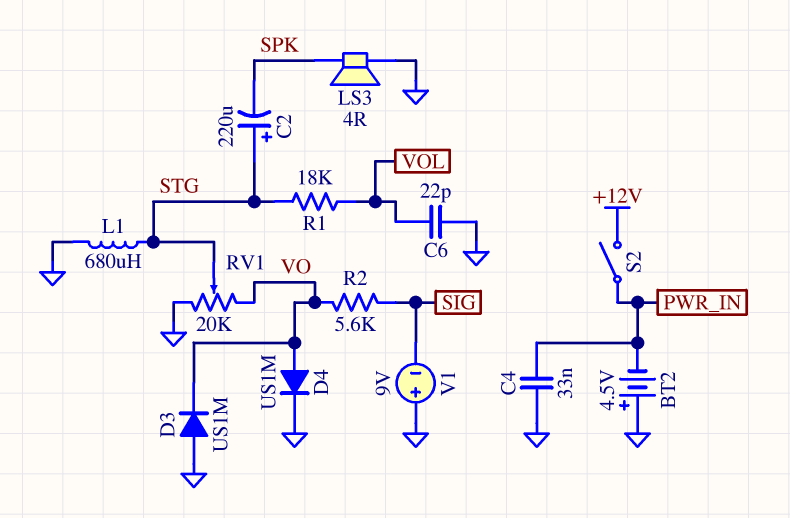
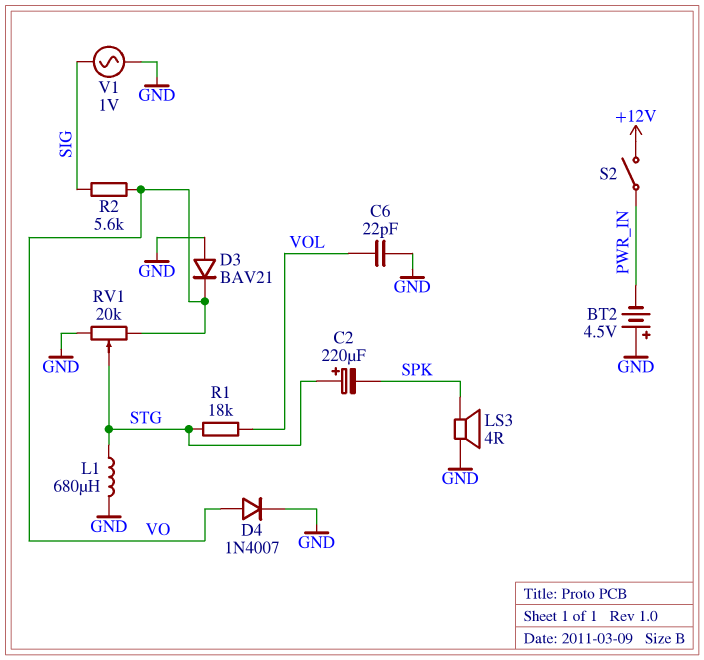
C4: 33nF (GND, PWR_IN) -> none
D3: diode US1M (A GND, K VO) -> diode BAV21 (A GND, K VO)
D4: diode US1M (A VO, K GND) -> diode 1N4007 (A VO, K GND)
V1: 9V (plus GND, minus SIG) -> AC 1V (GND, SIG)

